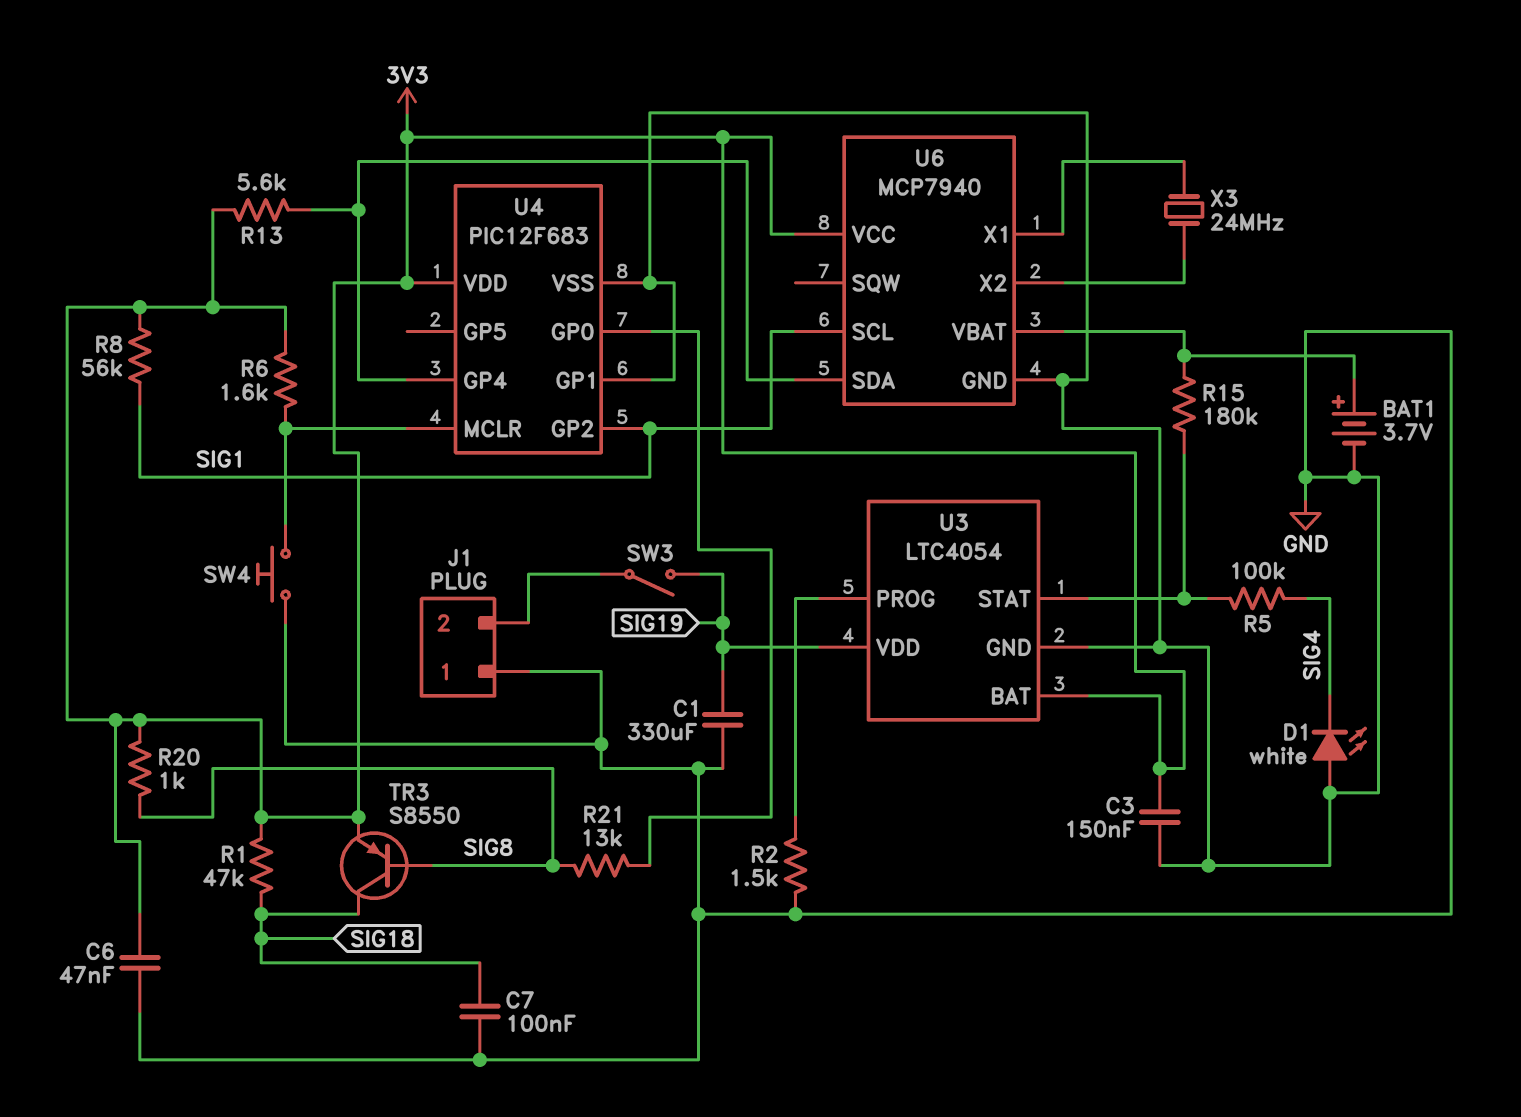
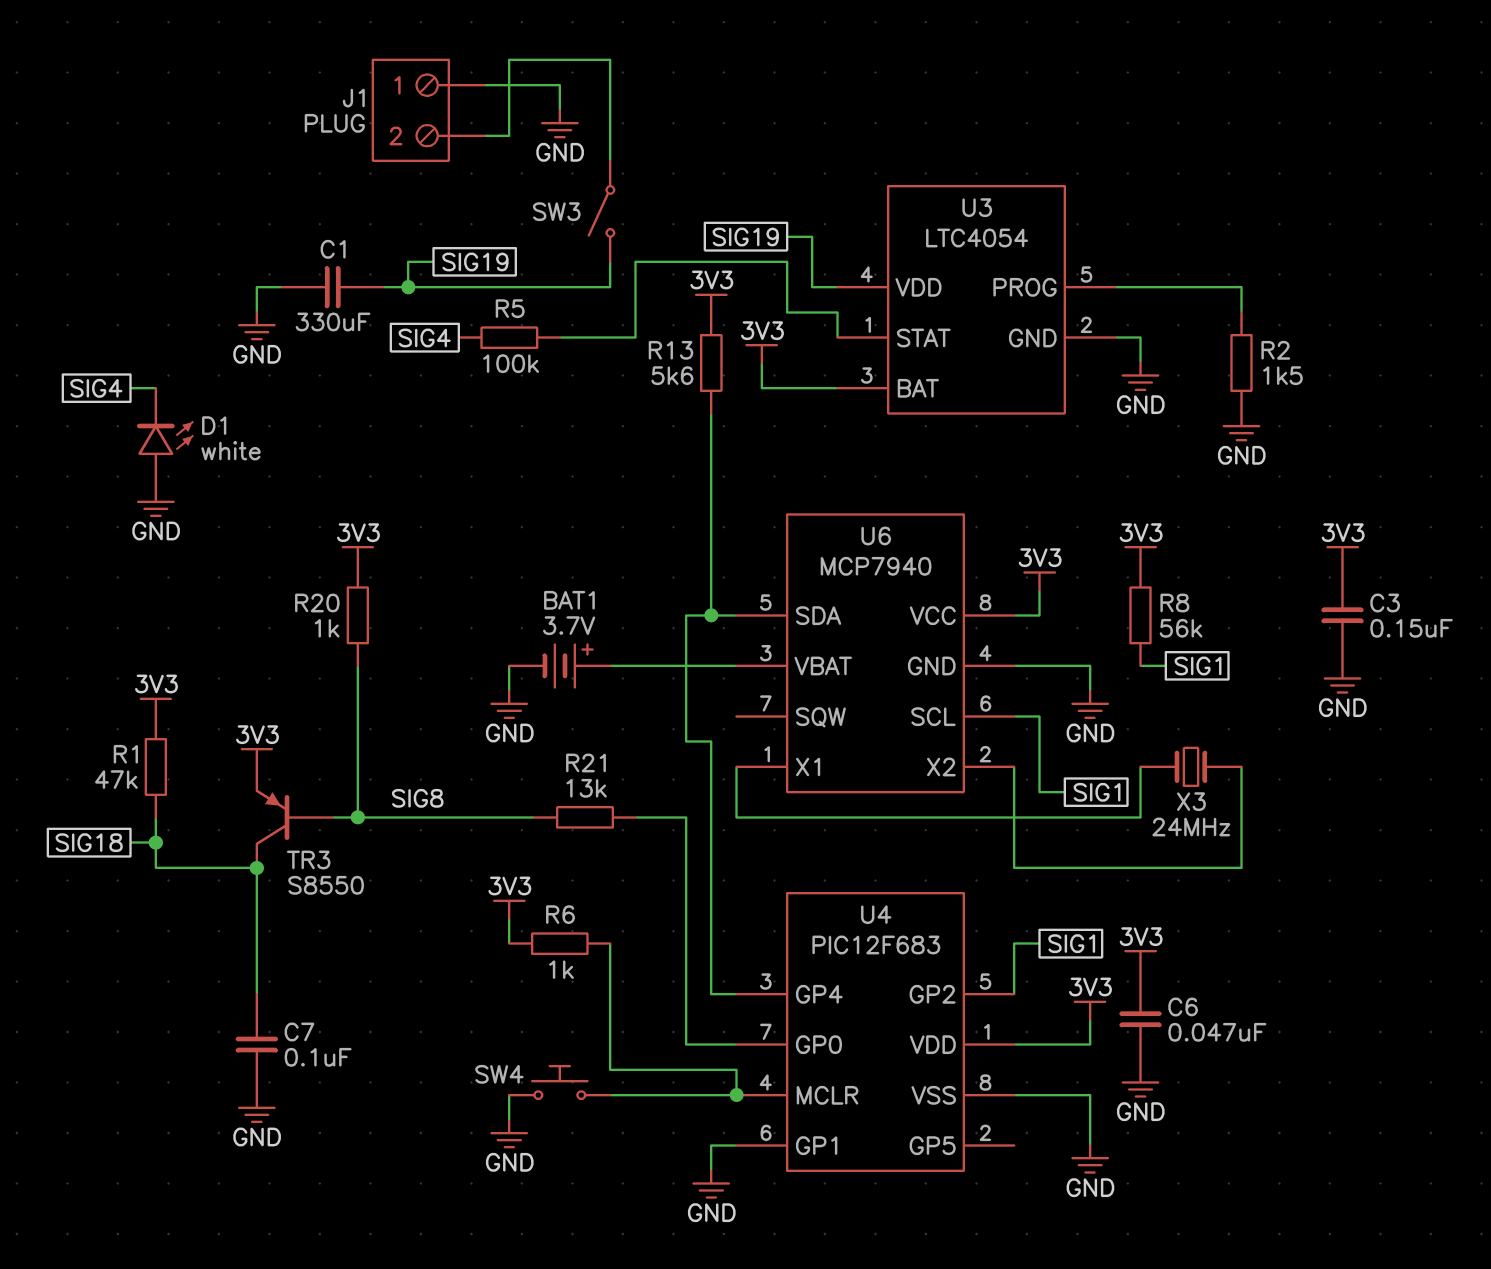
R6: 1.6k (3V3, U4/MCLR) -> 1k (3V3, U4/MCLR)
R15: 180k (U3/STAT, U6/VBAT) -> none

